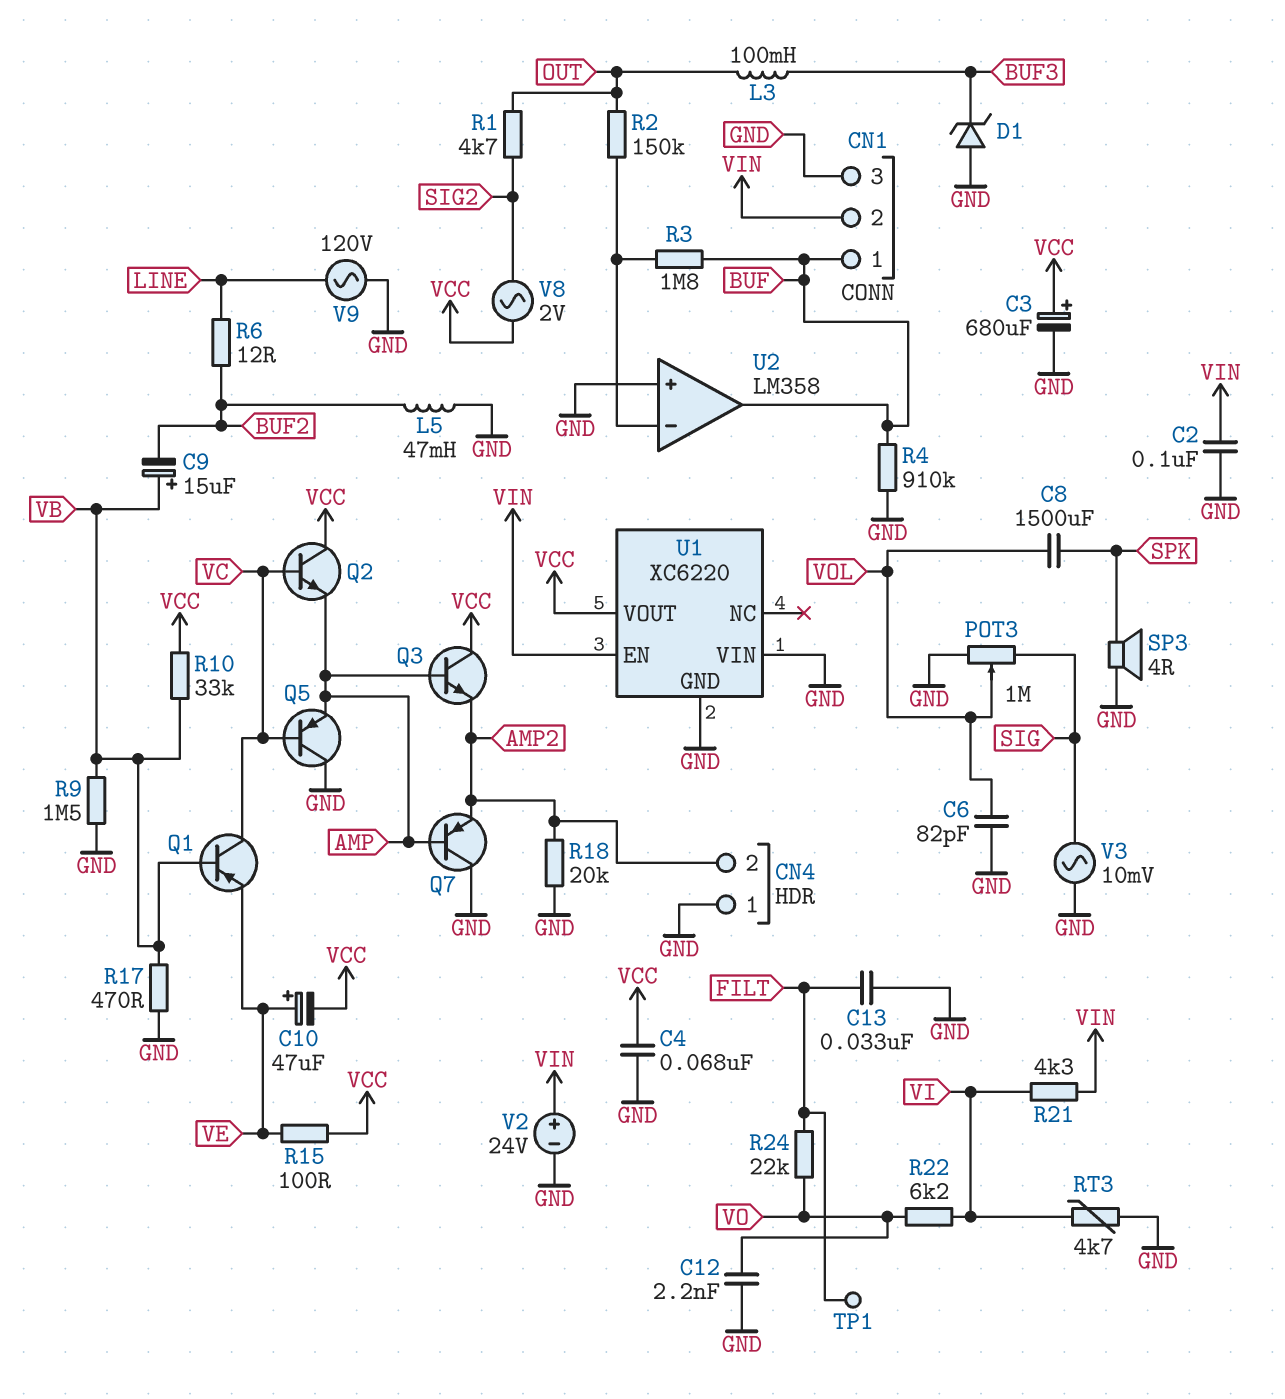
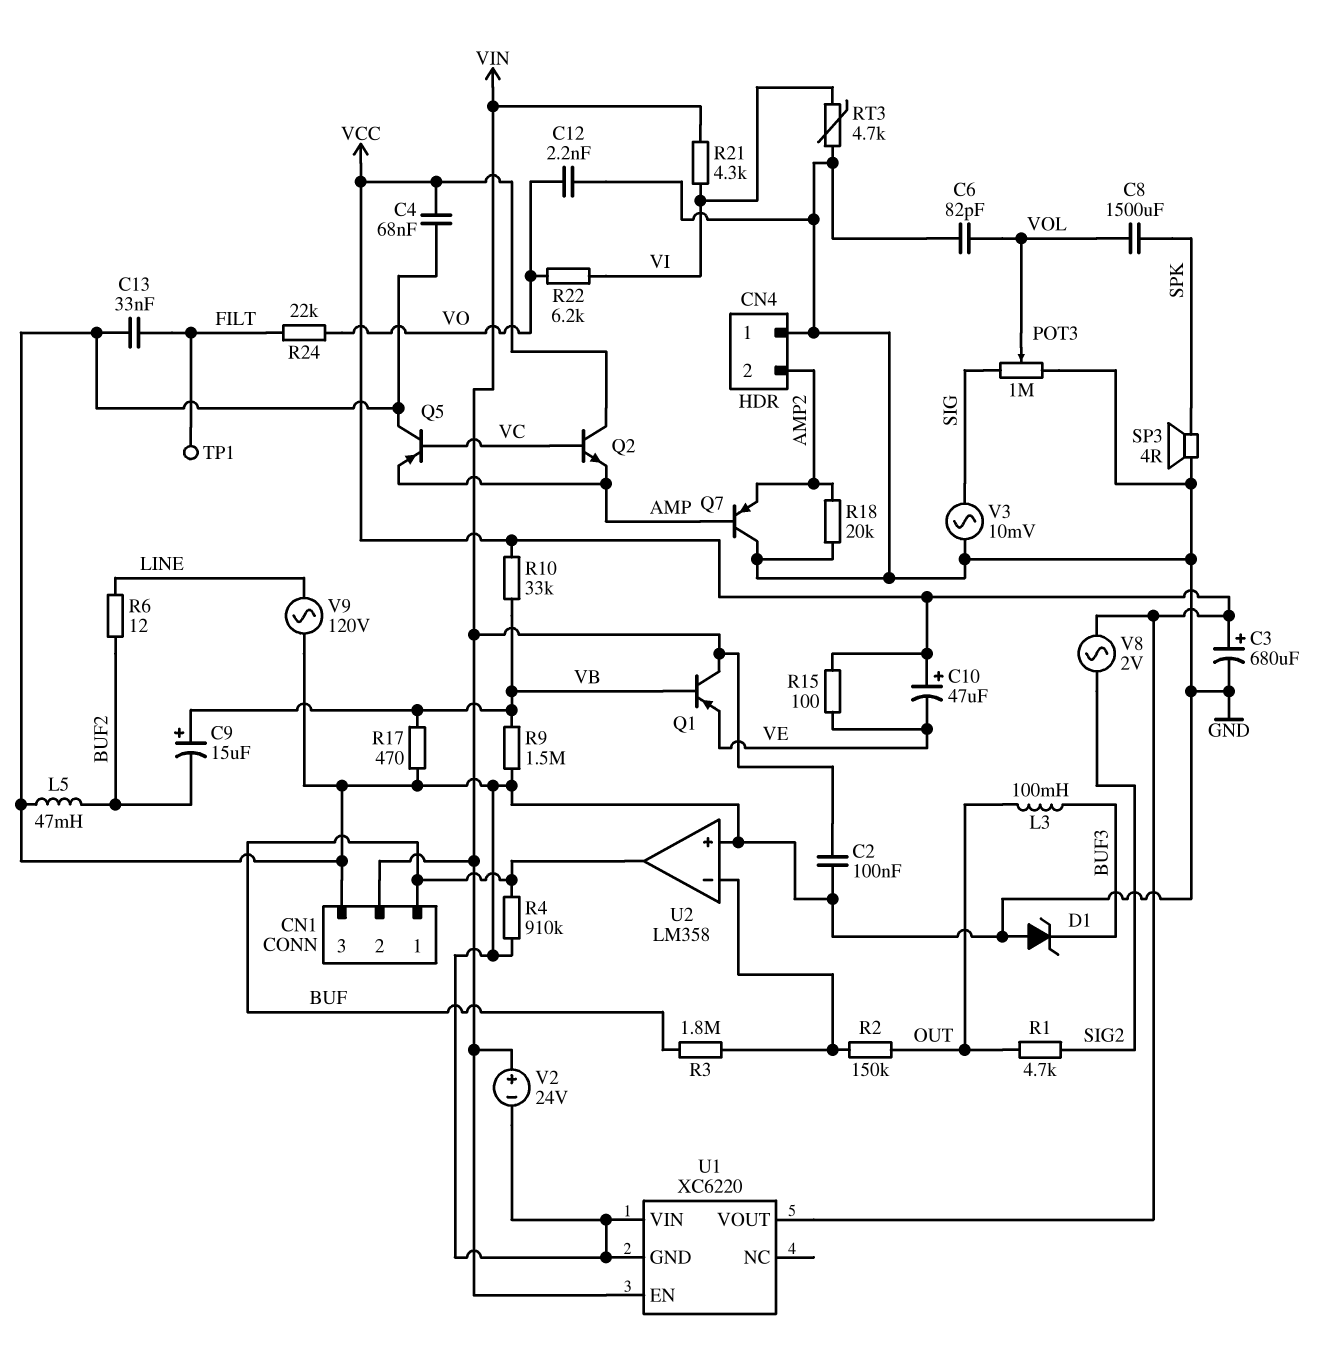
C10: 47uF (plus VE, minus VCC) -> 47uF (plus VCC, minus VE)
Q1: PNP (B VB, C VC, E VE) -> PNP (B VB, C VIN, E VE)
Q3: NPN (B AMP, C VCC, E AMP2) -> none

